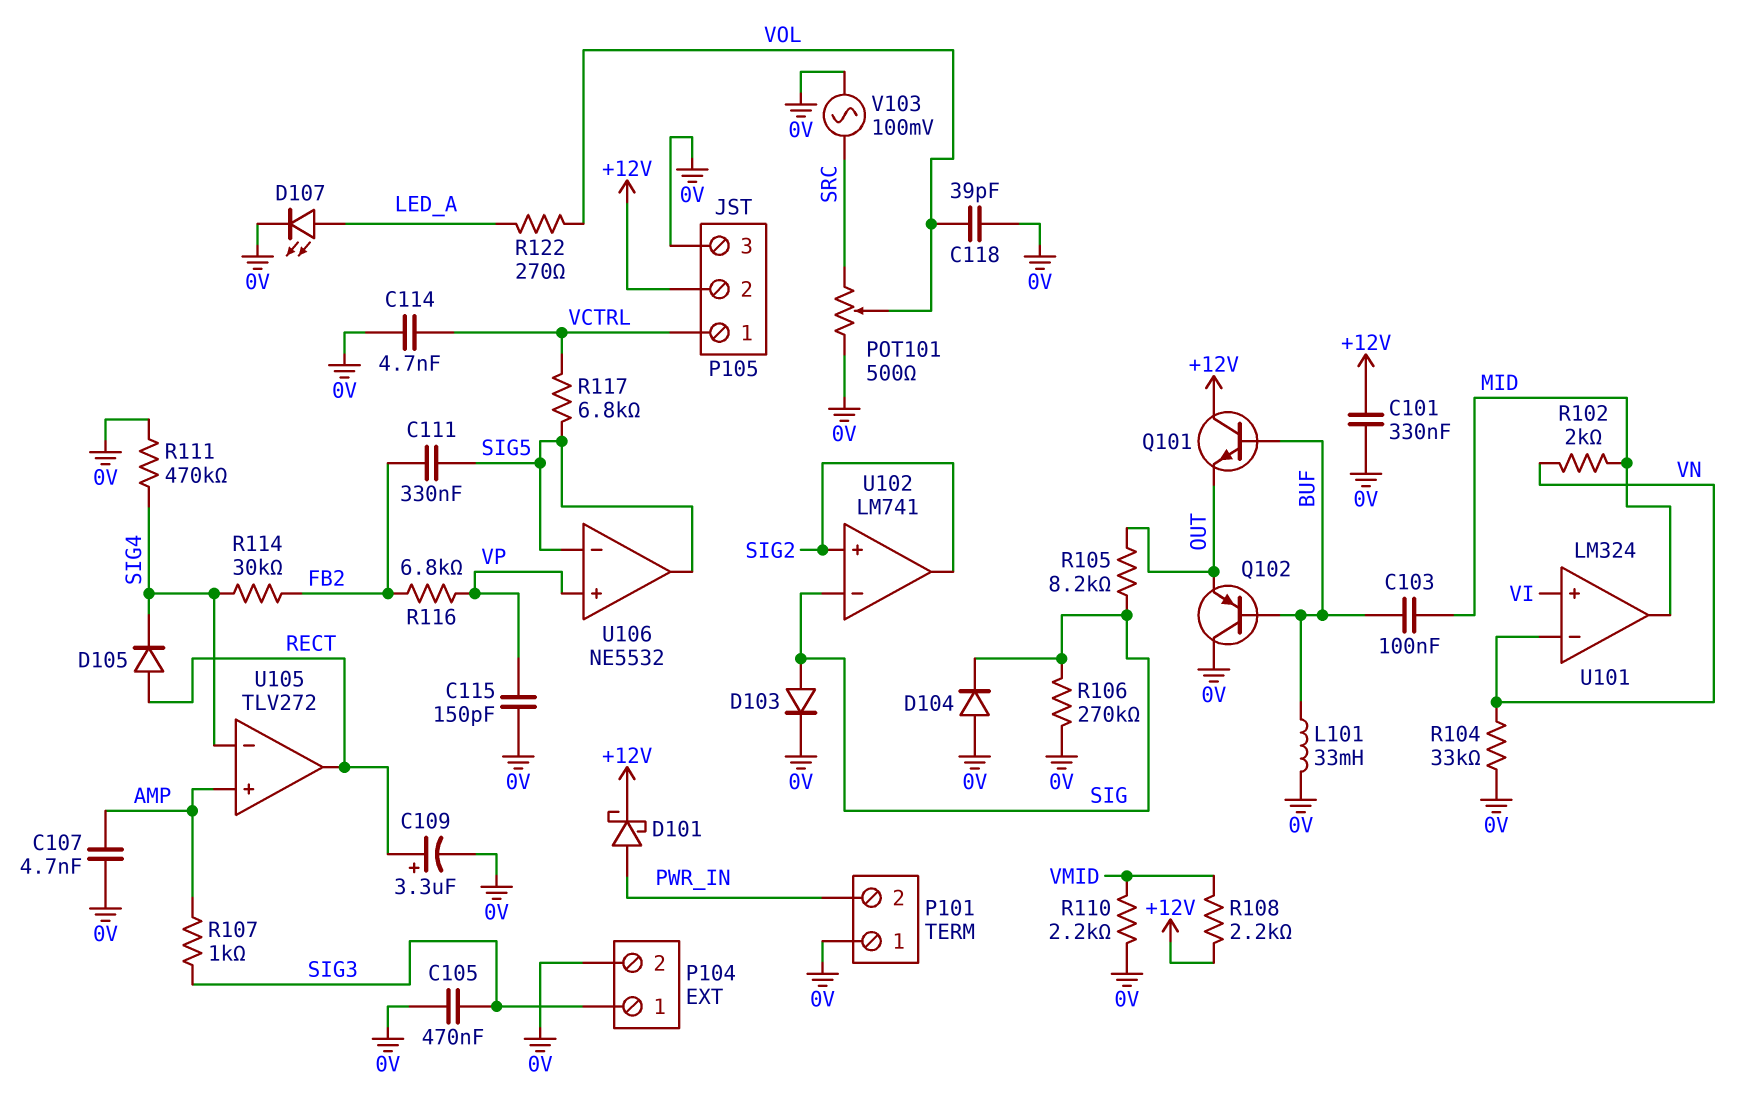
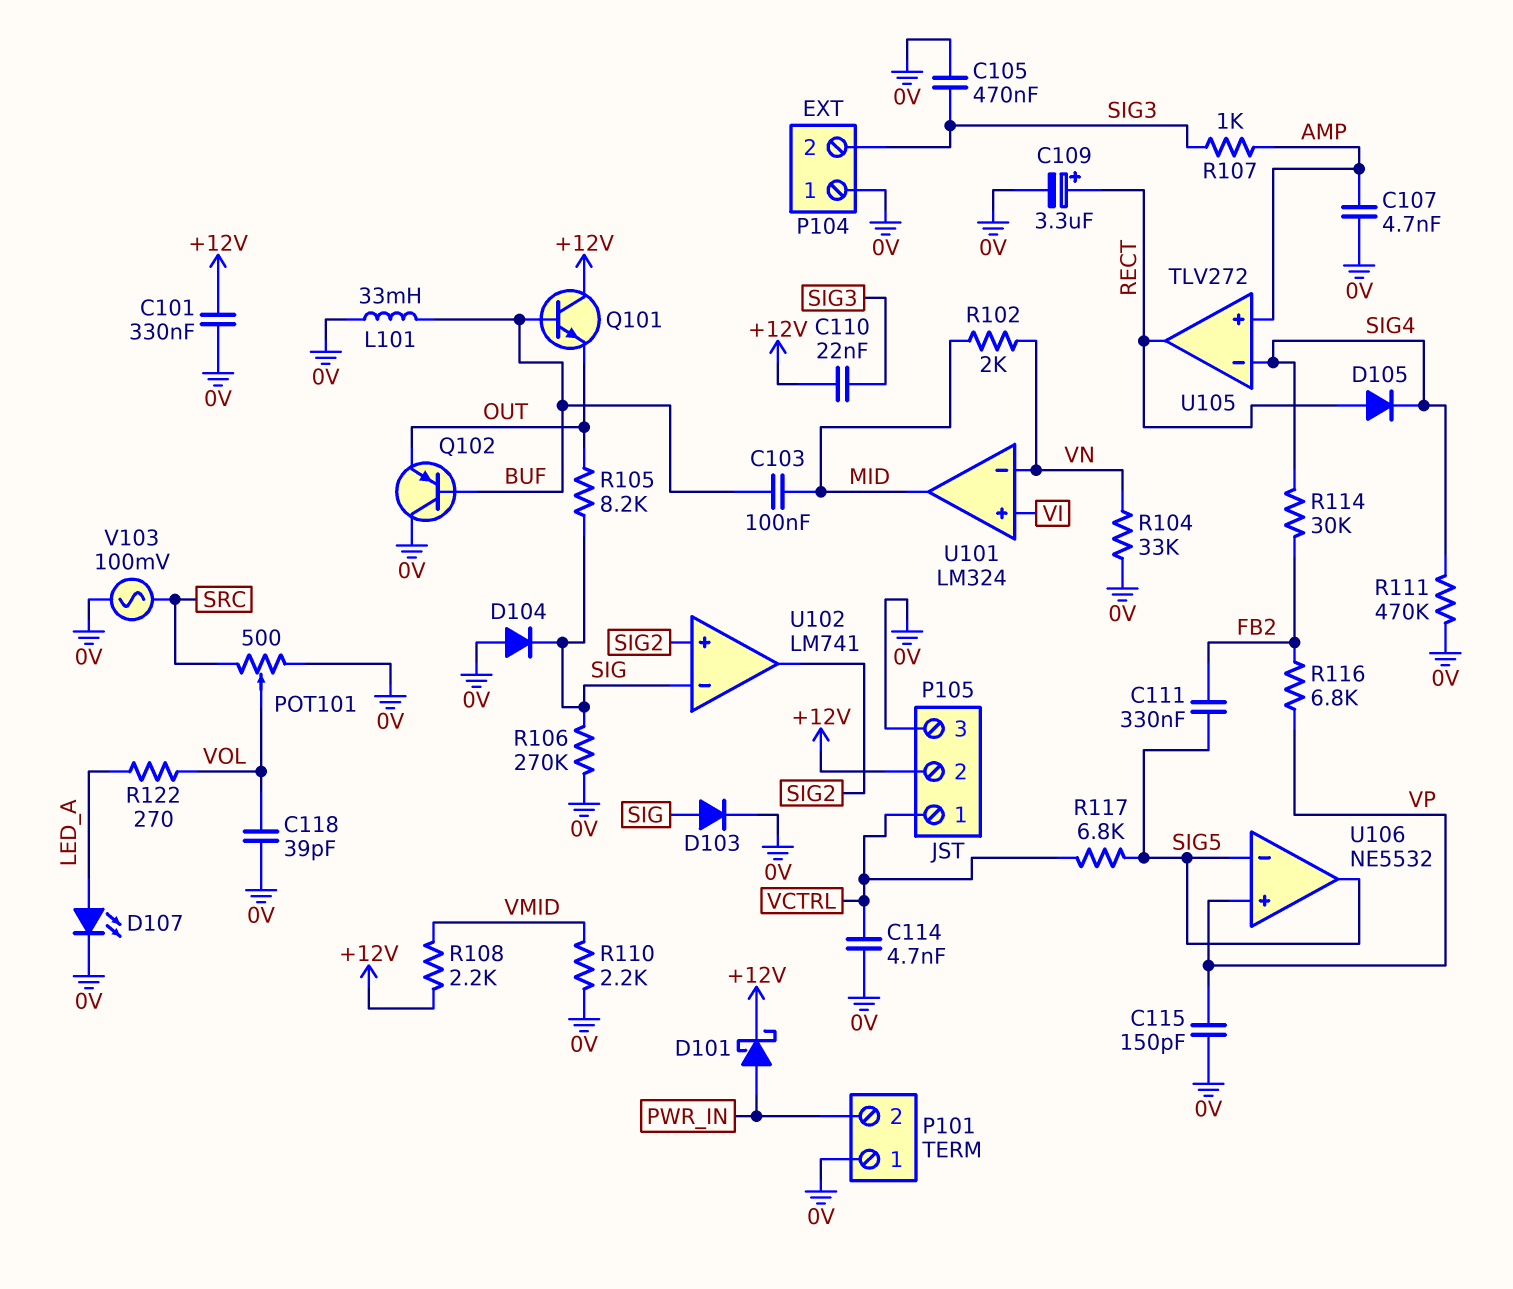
C110: none -> 22nF (+12V, SIG3)
P104 pin 1: SIG3 -> 0V
P104 pin 2: 0V -> SIG3

